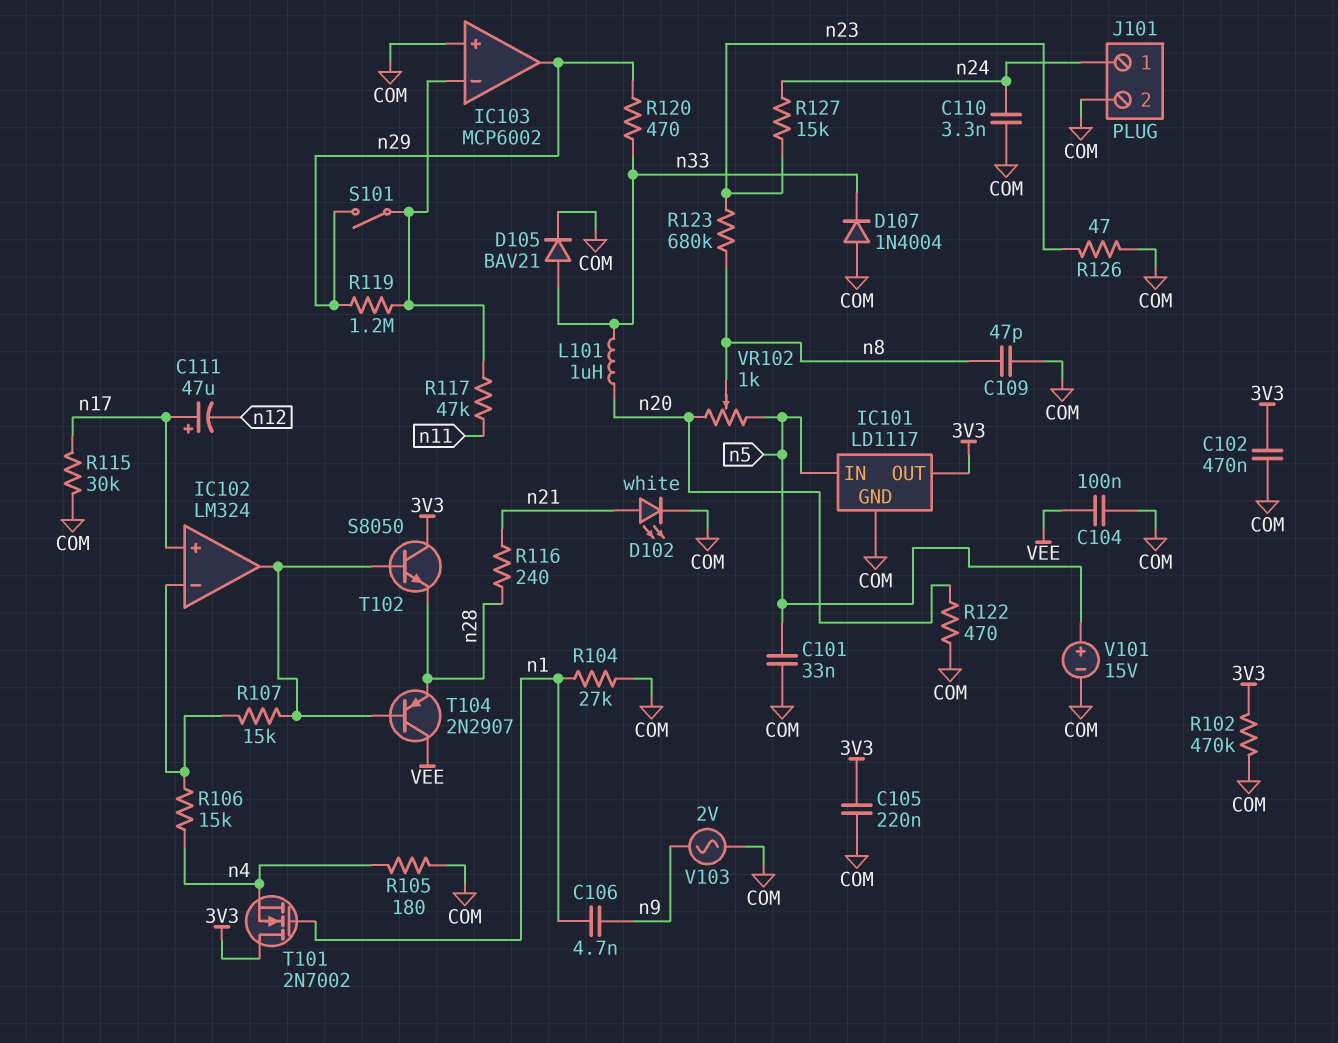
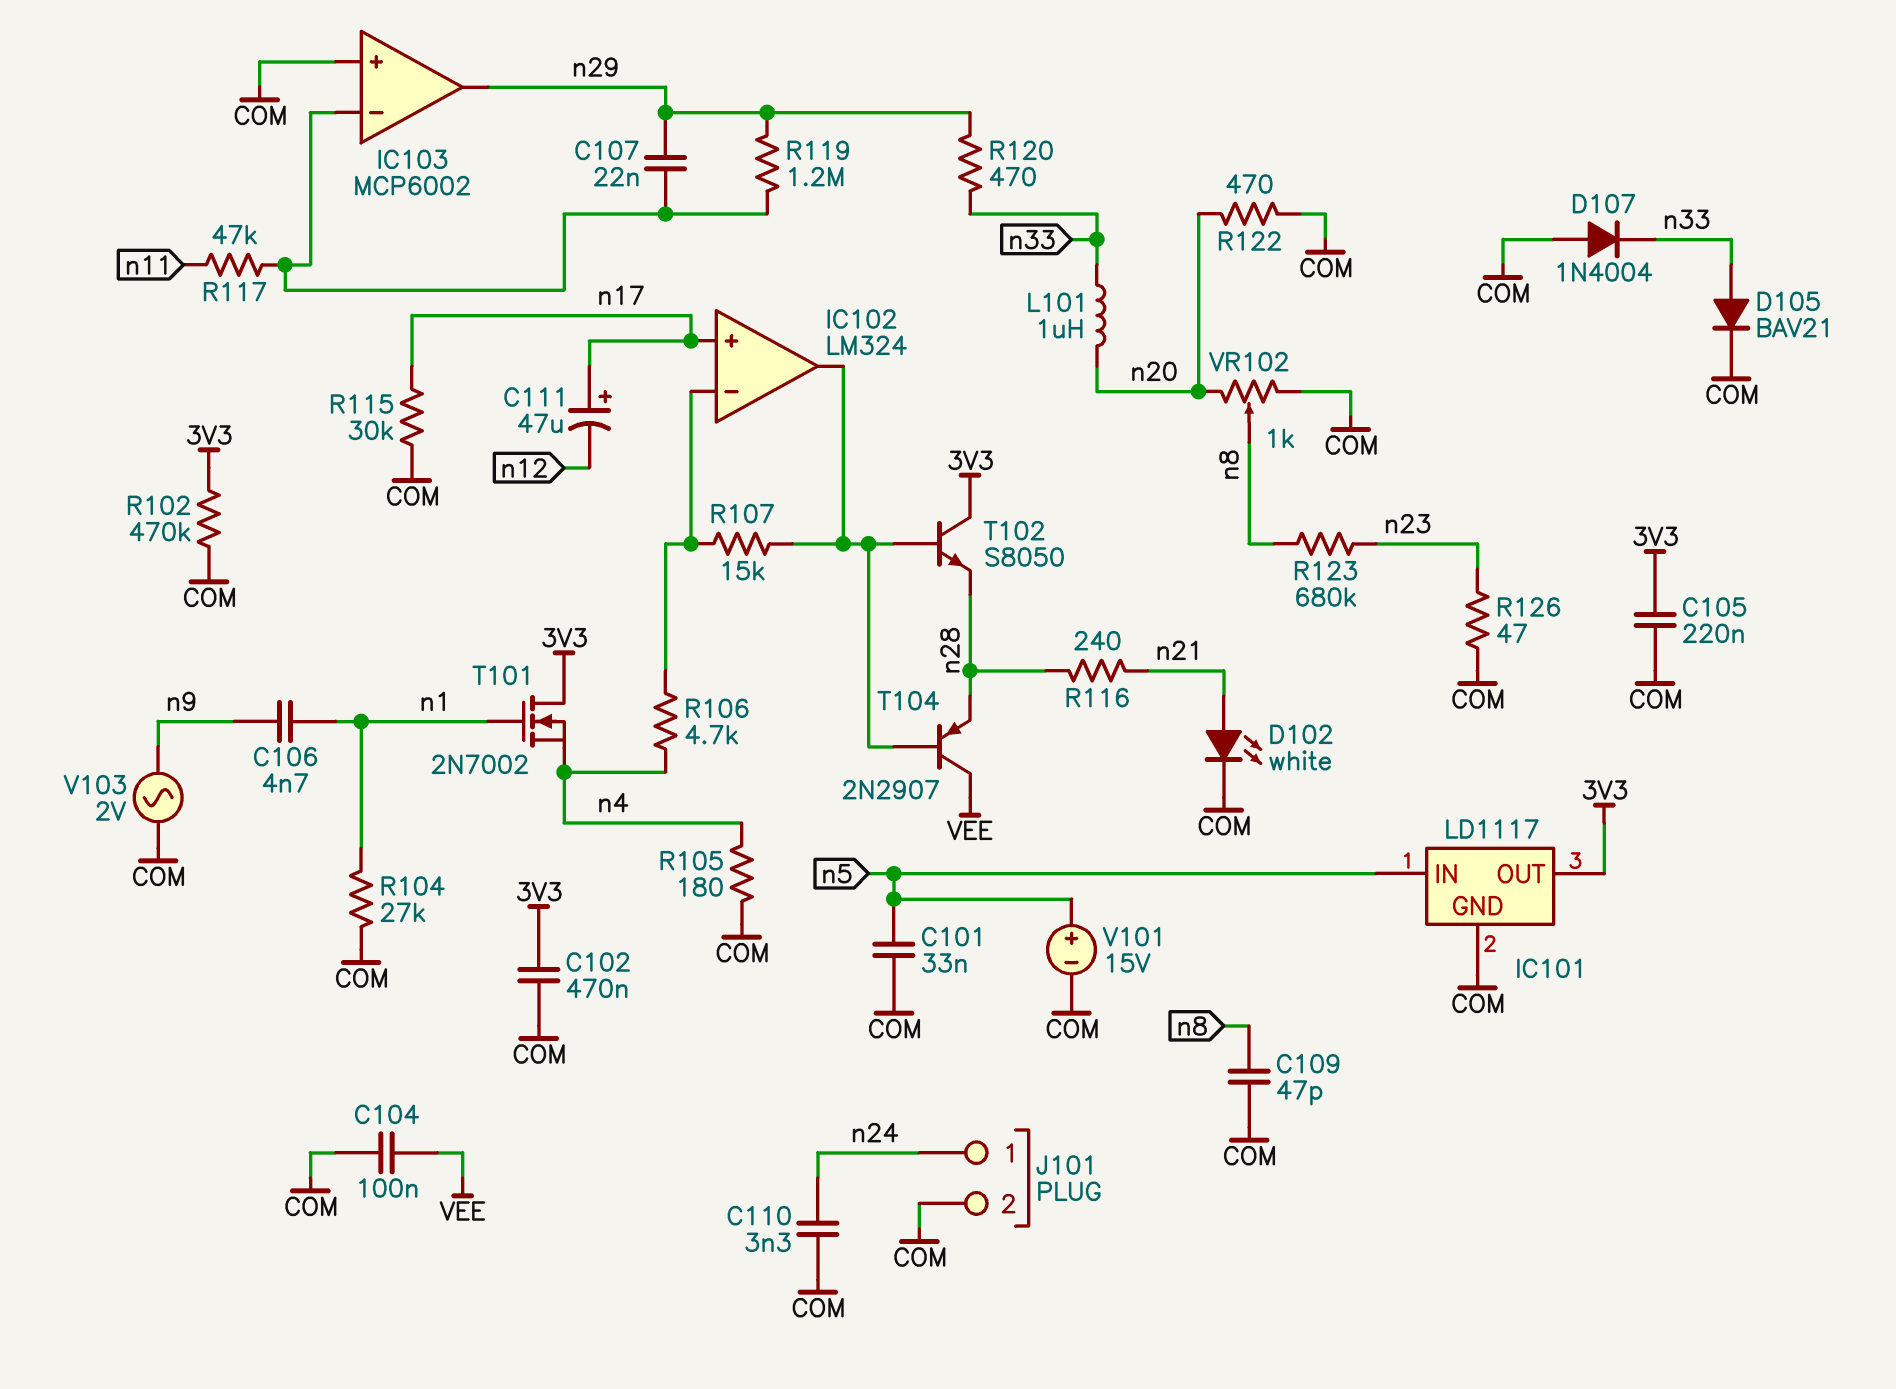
C107: none -> 22nF (IC103/in-, n29)
R106: 15k (IC102/in-, n4) -> 4.7k (IC102/in-, n4)
R127: 15k (n23, n24) -> none
S101: switch (IC103/in-, n29) -> none
VR102: 1k (n5, n20, wiper n8) -> 1k (COM, n20, wiper n8)

